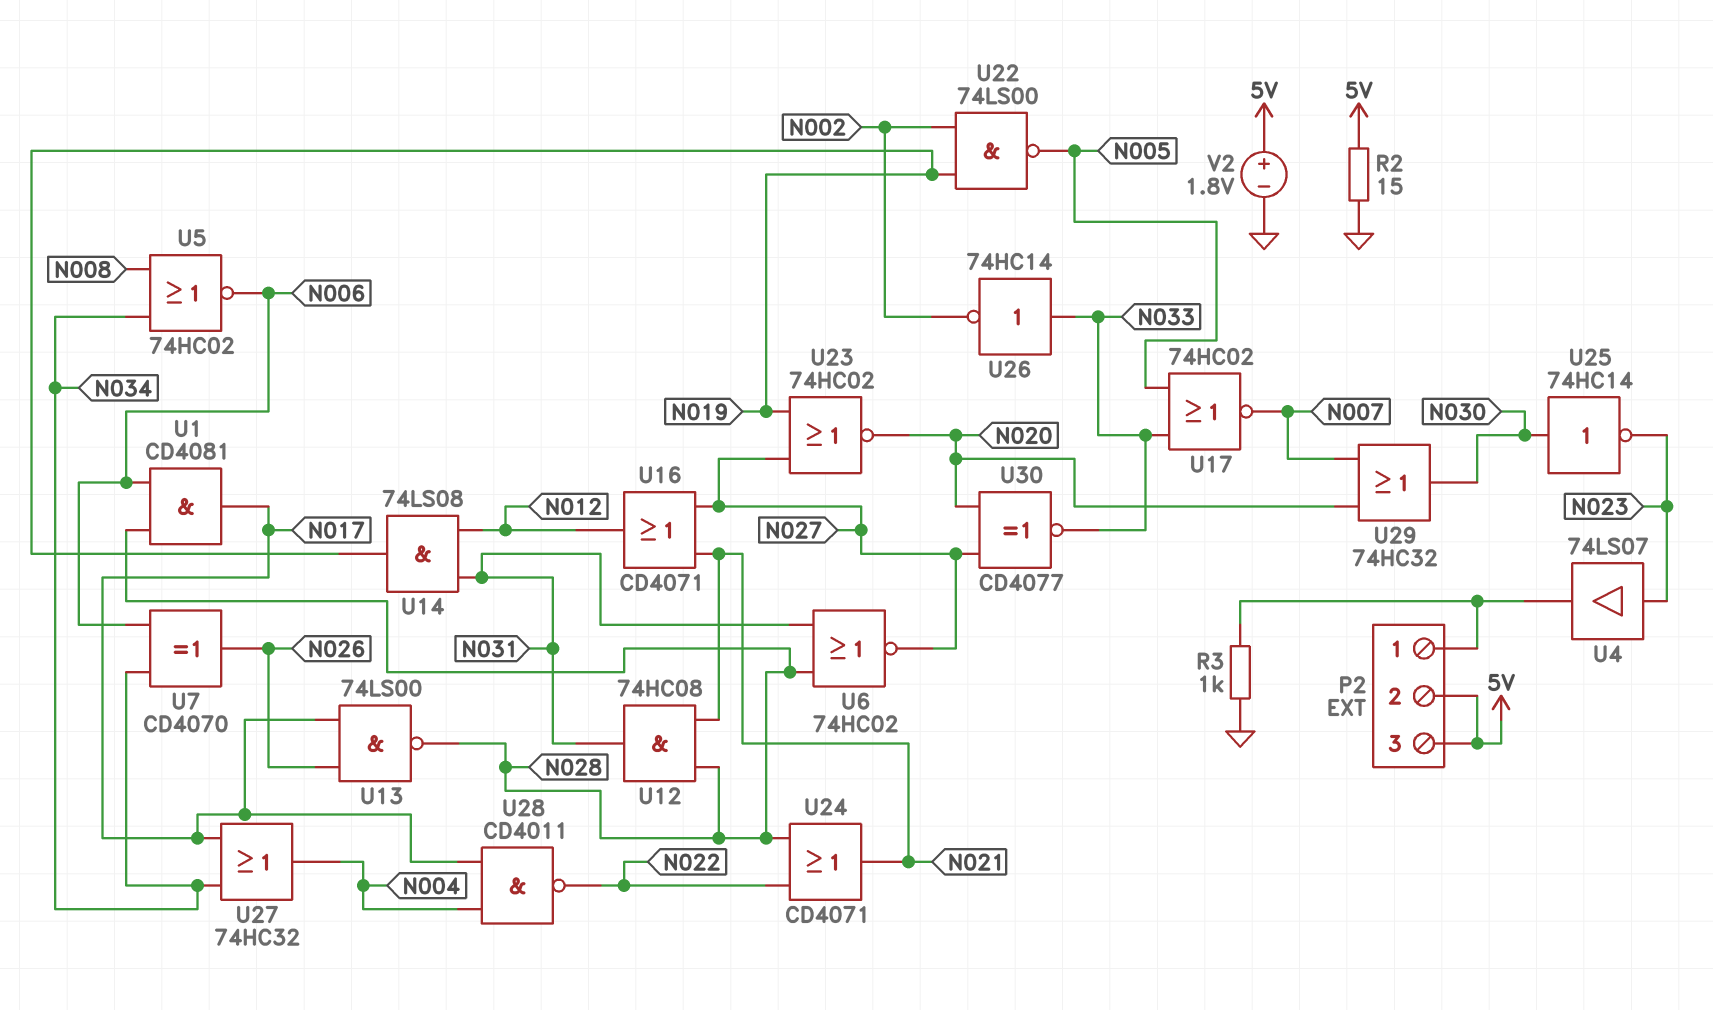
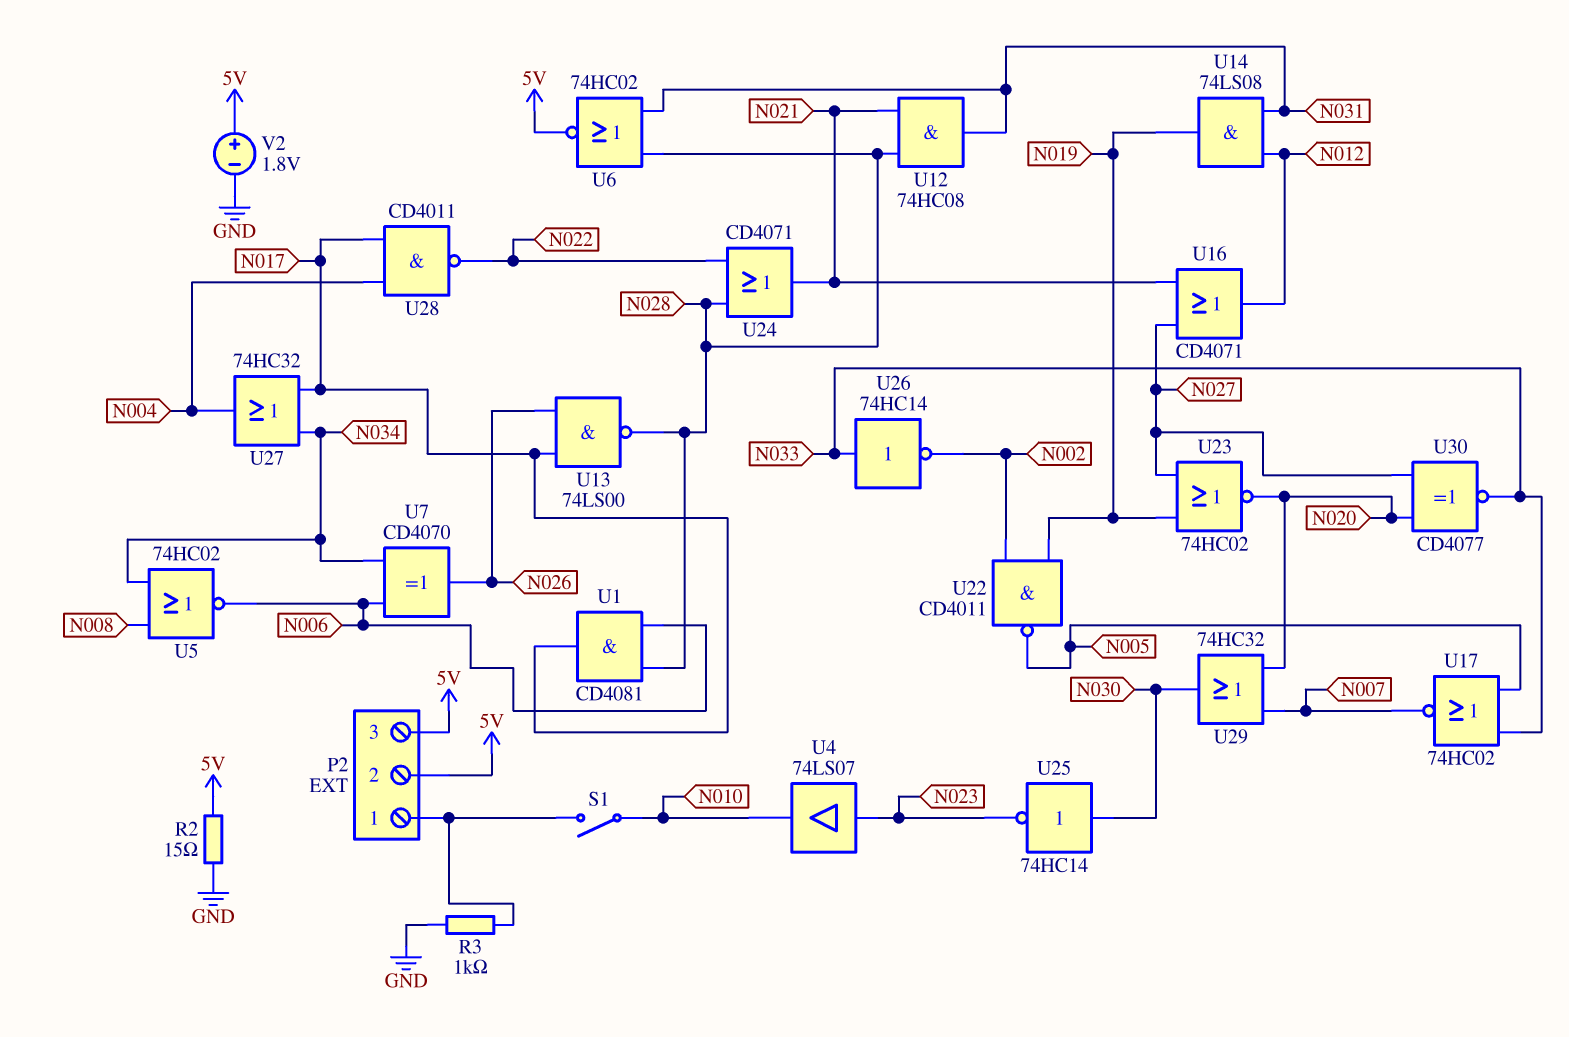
S1: none -> switch (N010, P2/1)
U4: buffer 74LS07 (in N023, out P2/1) -> buffer 74LS07 (in N023, out N010)
U6: NOR 74HC02 (in N028, in N031, out N027) -> NOR 74HC02 (in N028, in N031, out 5V)
U22: NAND 74LS00 (in N002, in N019, out N005) -> NAND CD4011 (in N002, in N019, out N005)

